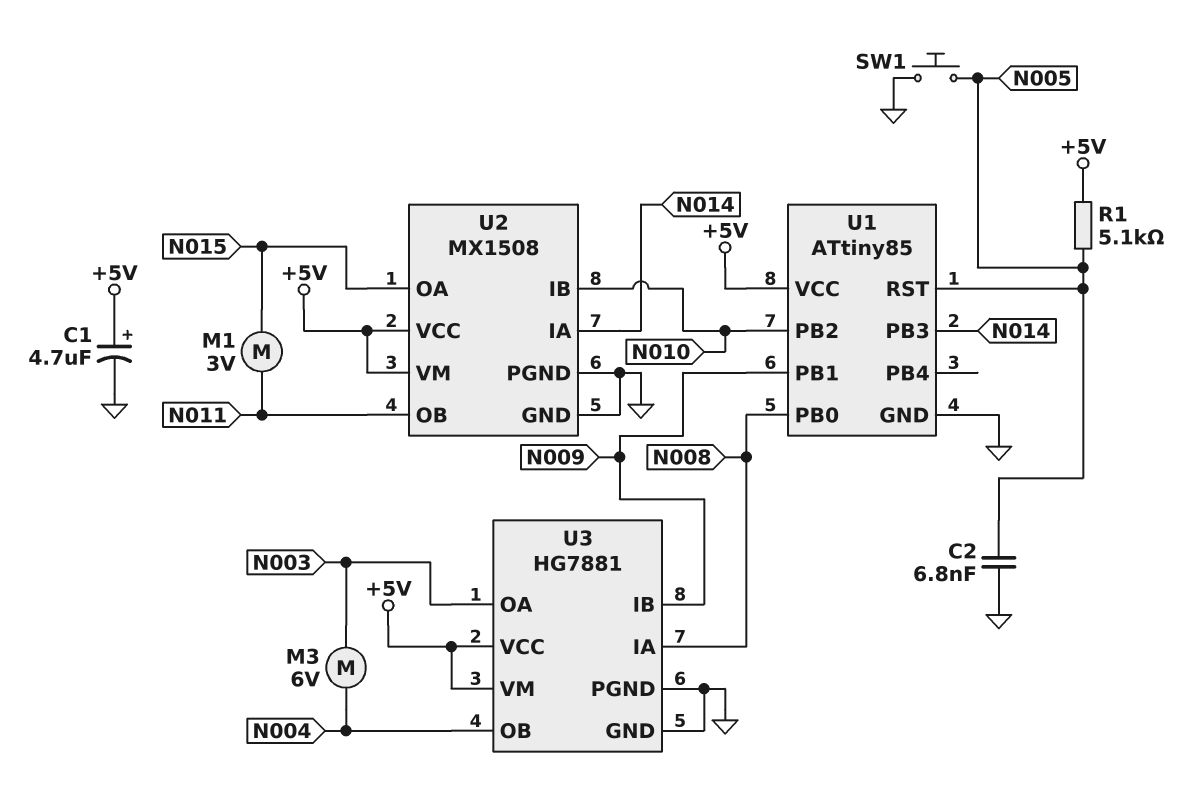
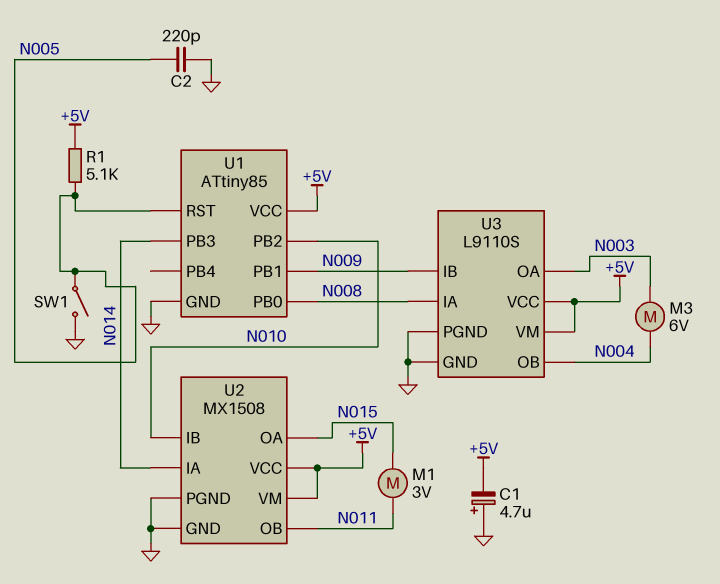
C1: 4.7uF (plus +5V, minus GND) -> 4.7uF (plus GND, minus +5V)
C2: 6.8nF (GND, N005) -> 220pF (GND, N005)
SW1: button (GND, N005) -> switch (GND, N005)
U3: HG7881 -> L9110S

